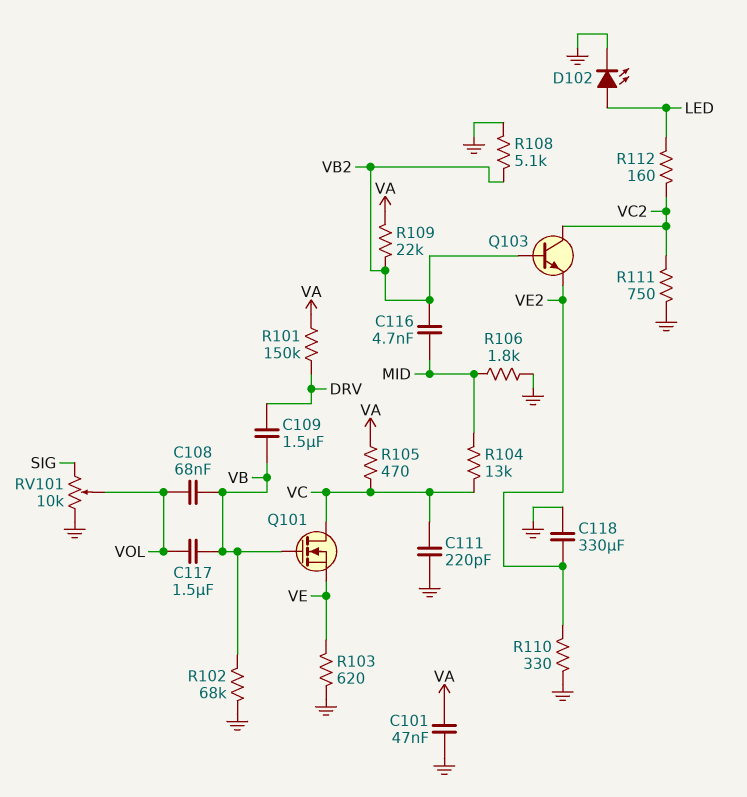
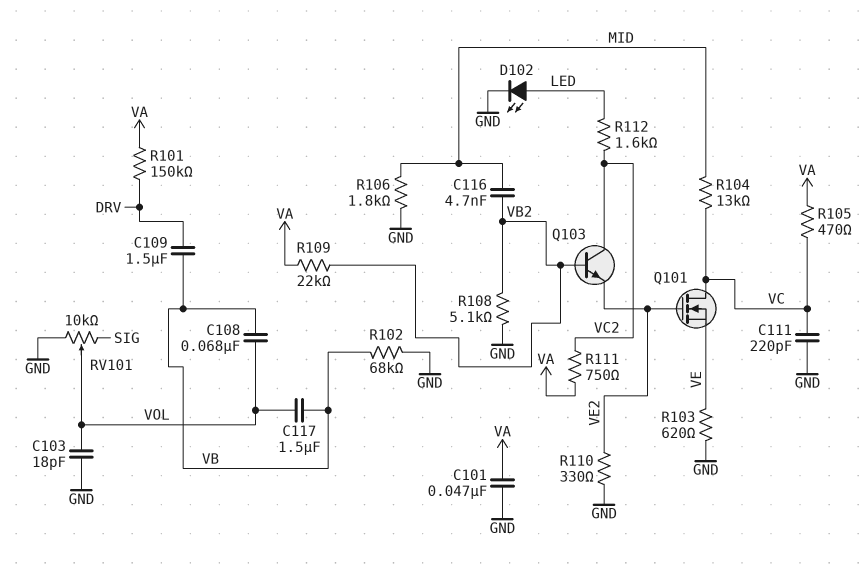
C103: none -> 18pF (GND, VOL)
C118: 330uF (GND, VE2) -> none
Q101: NMOS (G VB, D VC, S VE) -> NMOS (G VE2, D VC, S VE)
R111: 750 (GND, VC2) -> 750 (VA, VC2)
R112: 160 (LED, VC2) -> 1.6k (LED, VC2)

